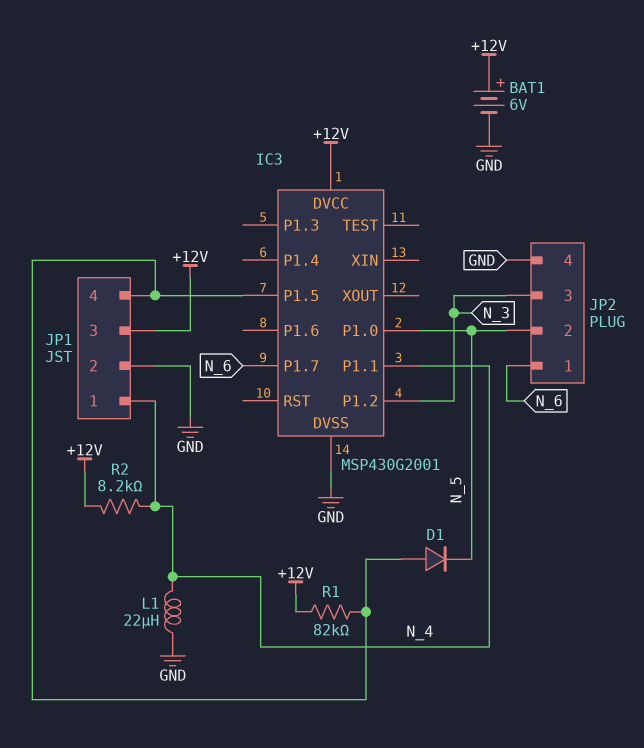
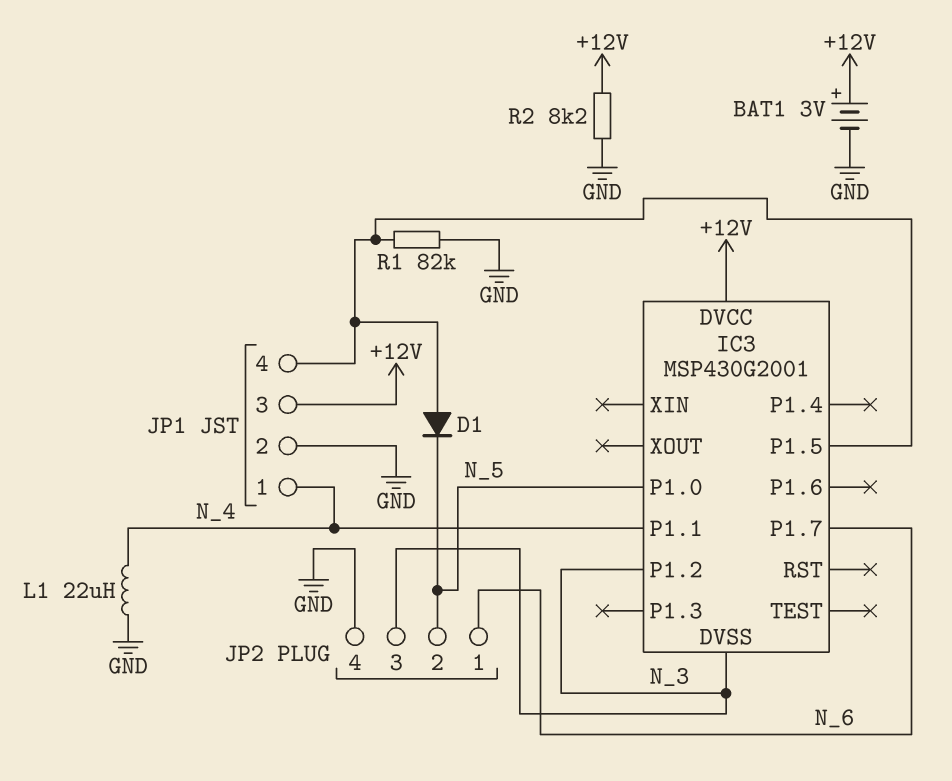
BAT1: 6V (plus +12V, minus GND) -> 3V (plus +12V, minus GND)
IC3 pin DVSS: GND -> N_3
R1: 82k (+12V, IC3/P1.5) -> 82k (GND, IC3/P1.5)
R2: 8.2k (+12V, N_4) -> 8.2k (+12V, GND)

